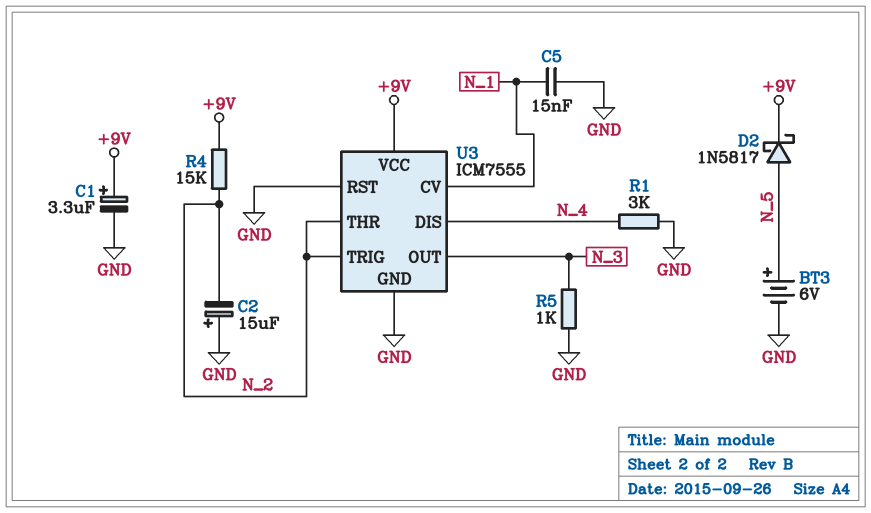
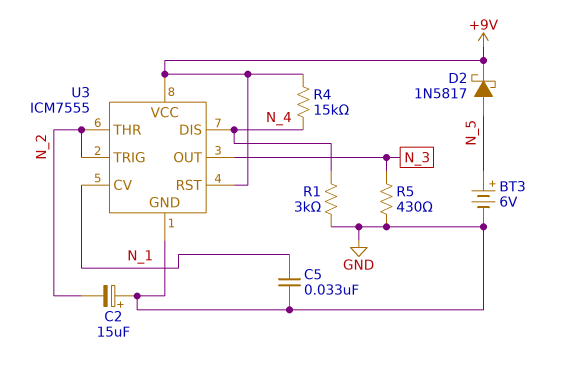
C1: 3.3uF (plus +9V, minus GND) -> none
C5: 15nF (GND, N_1) -> 33nF (GND, N_1)
R4: 15k (+9V, N_2) -> 15k (+9V, N_4)
R5: 1k (GND, N_3) -> 430 (GND, N_3)
U3 pin RST: GND -> +9V

